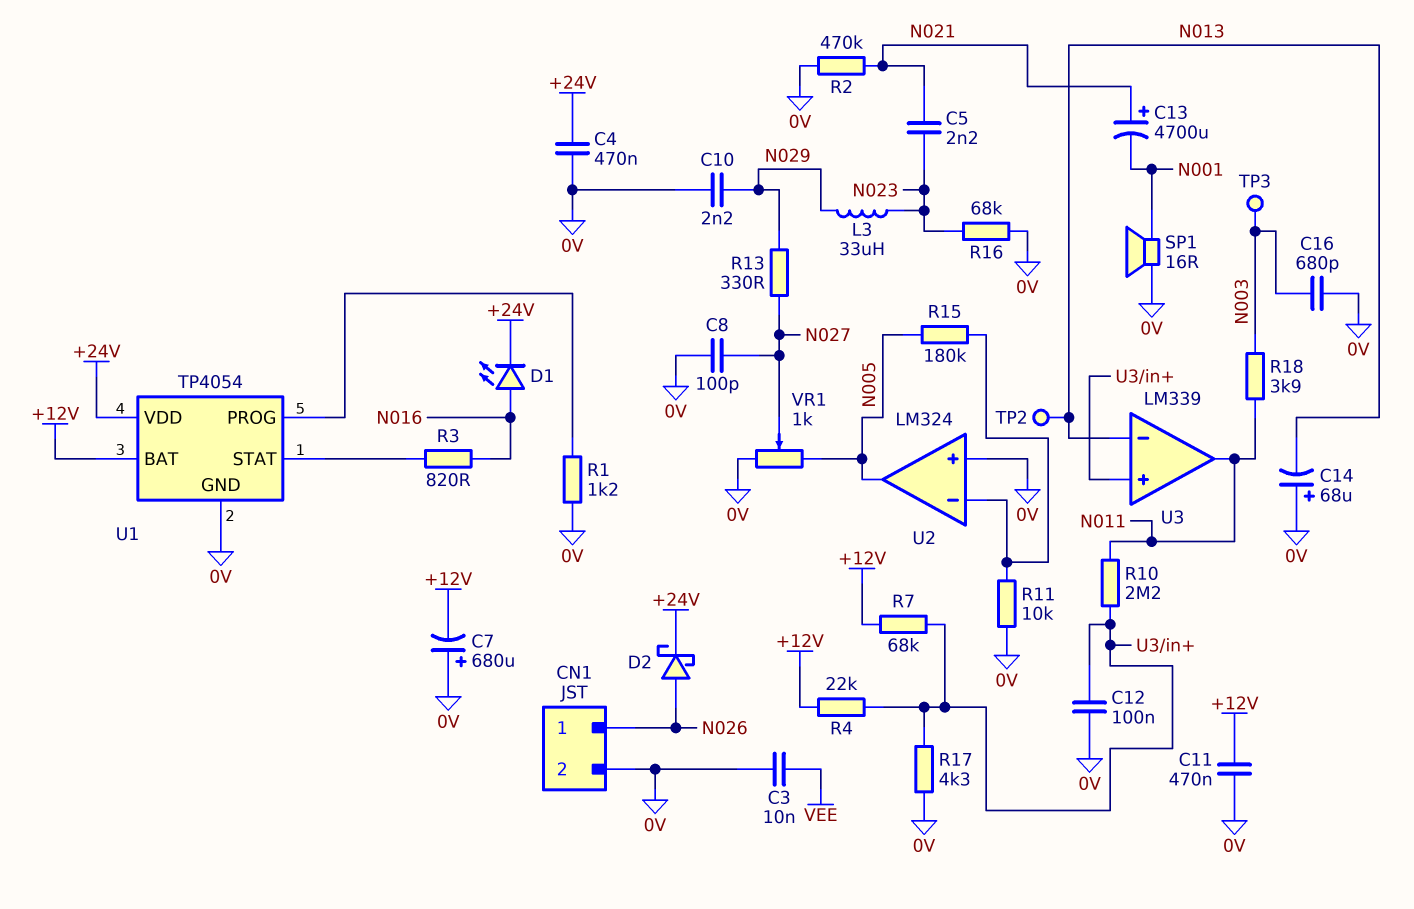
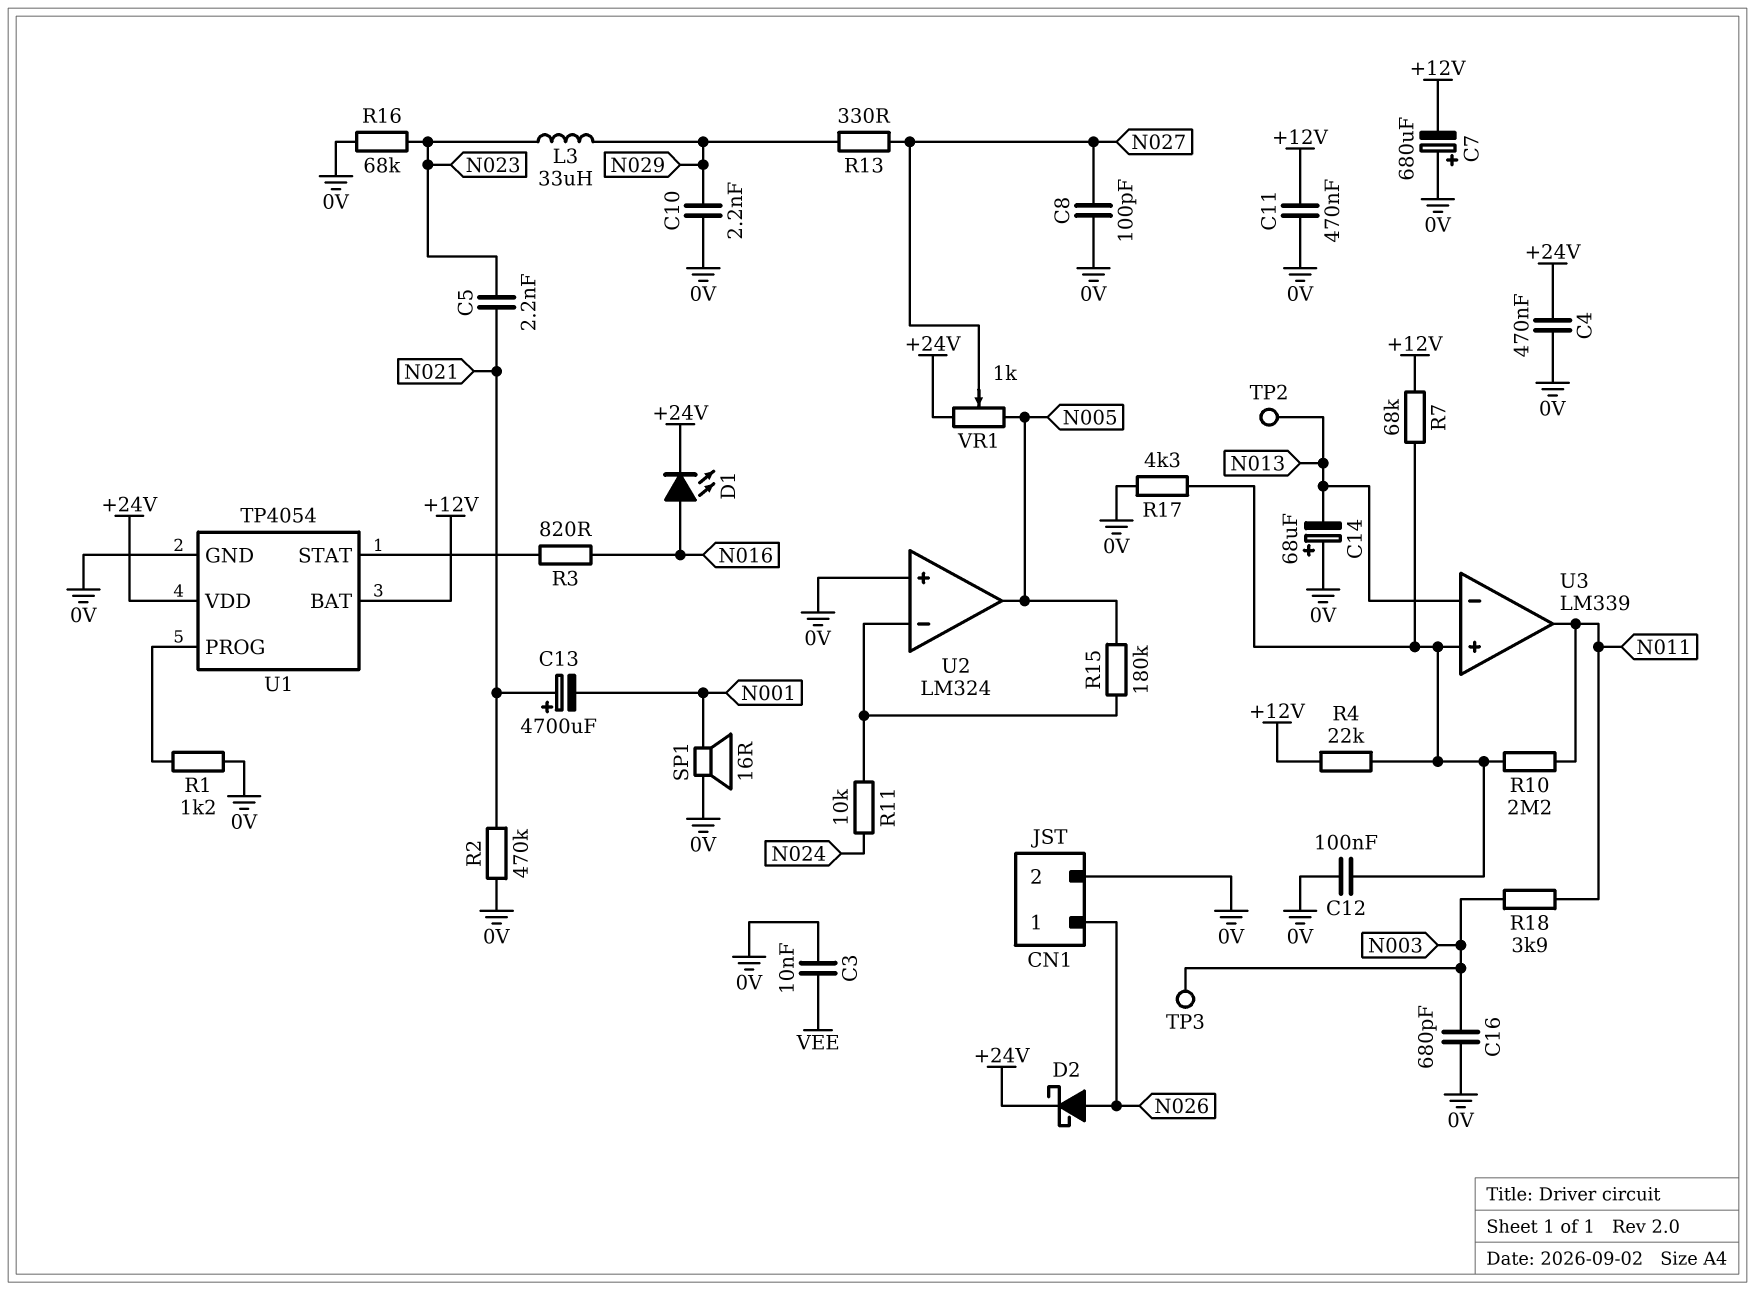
R11: 10k (0V, U2/in-) -> 10k (N024, U2/in-)
VR1: 1k (0V, N005, wiper N027) -> 1k (+24V, N005, wiper N027)

